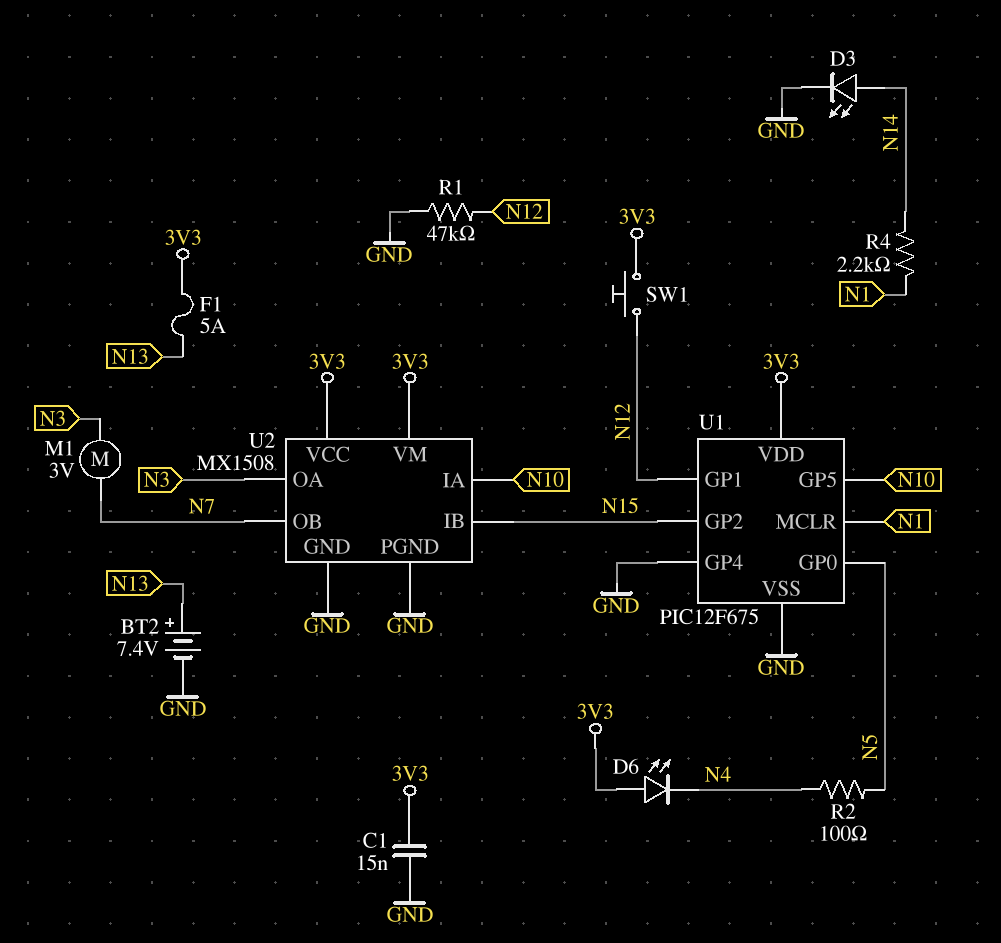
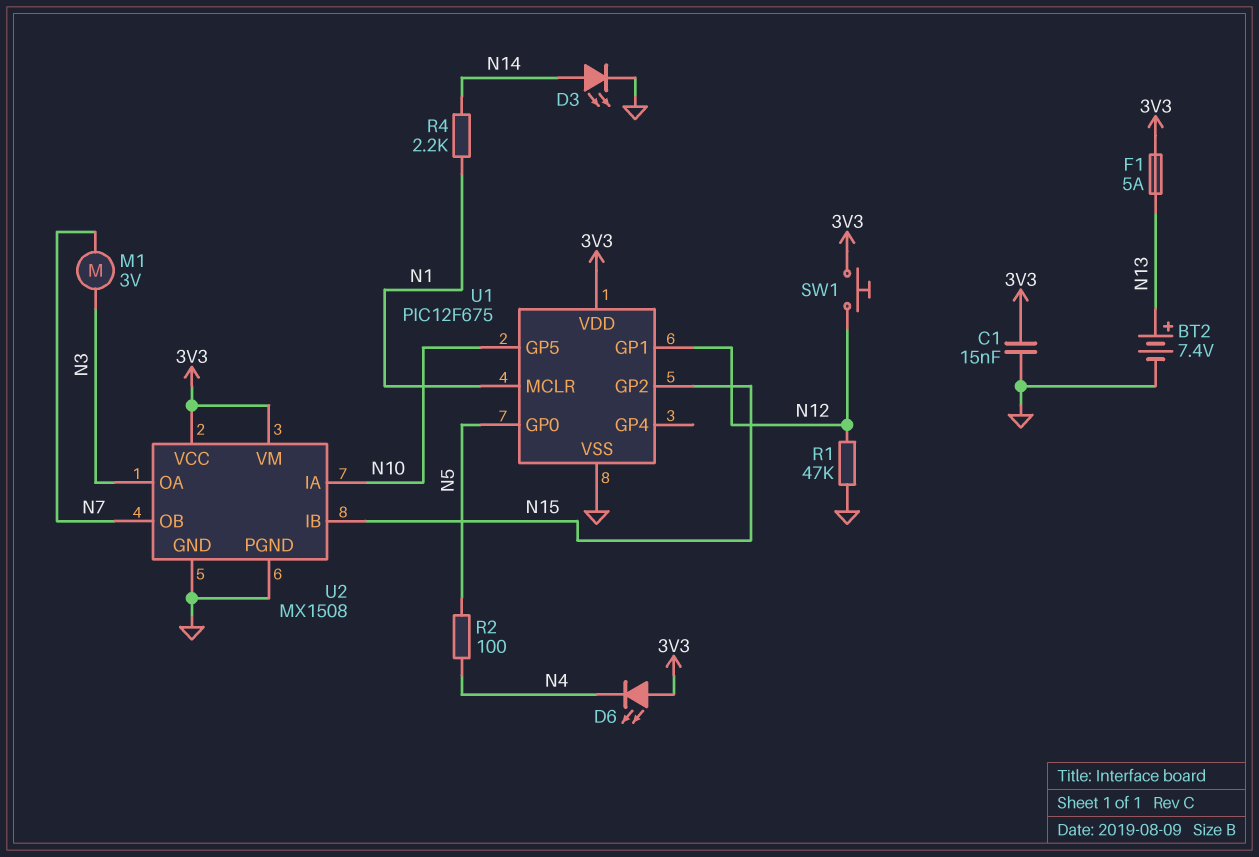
U1 pin GP4: GND -> none

